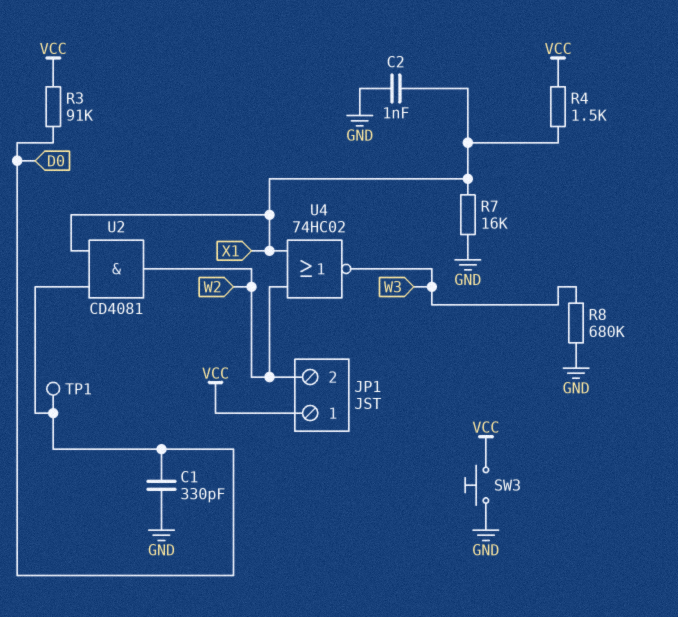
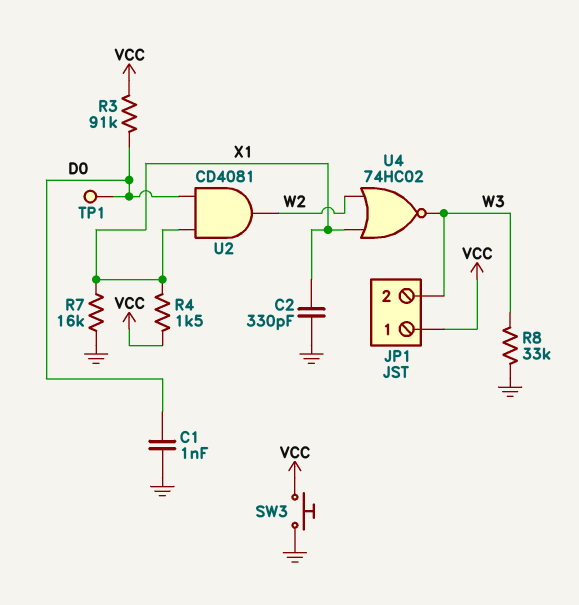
C1: 330pF (D0, GND) -> 1nF (D0, GND)
C2: 1nF (GND, X1) -> 330pF (GND, X1)
JP1 pin 2: W2 -> W3
R8: 680k (GND, W3) -> 33k (GND, W3)

